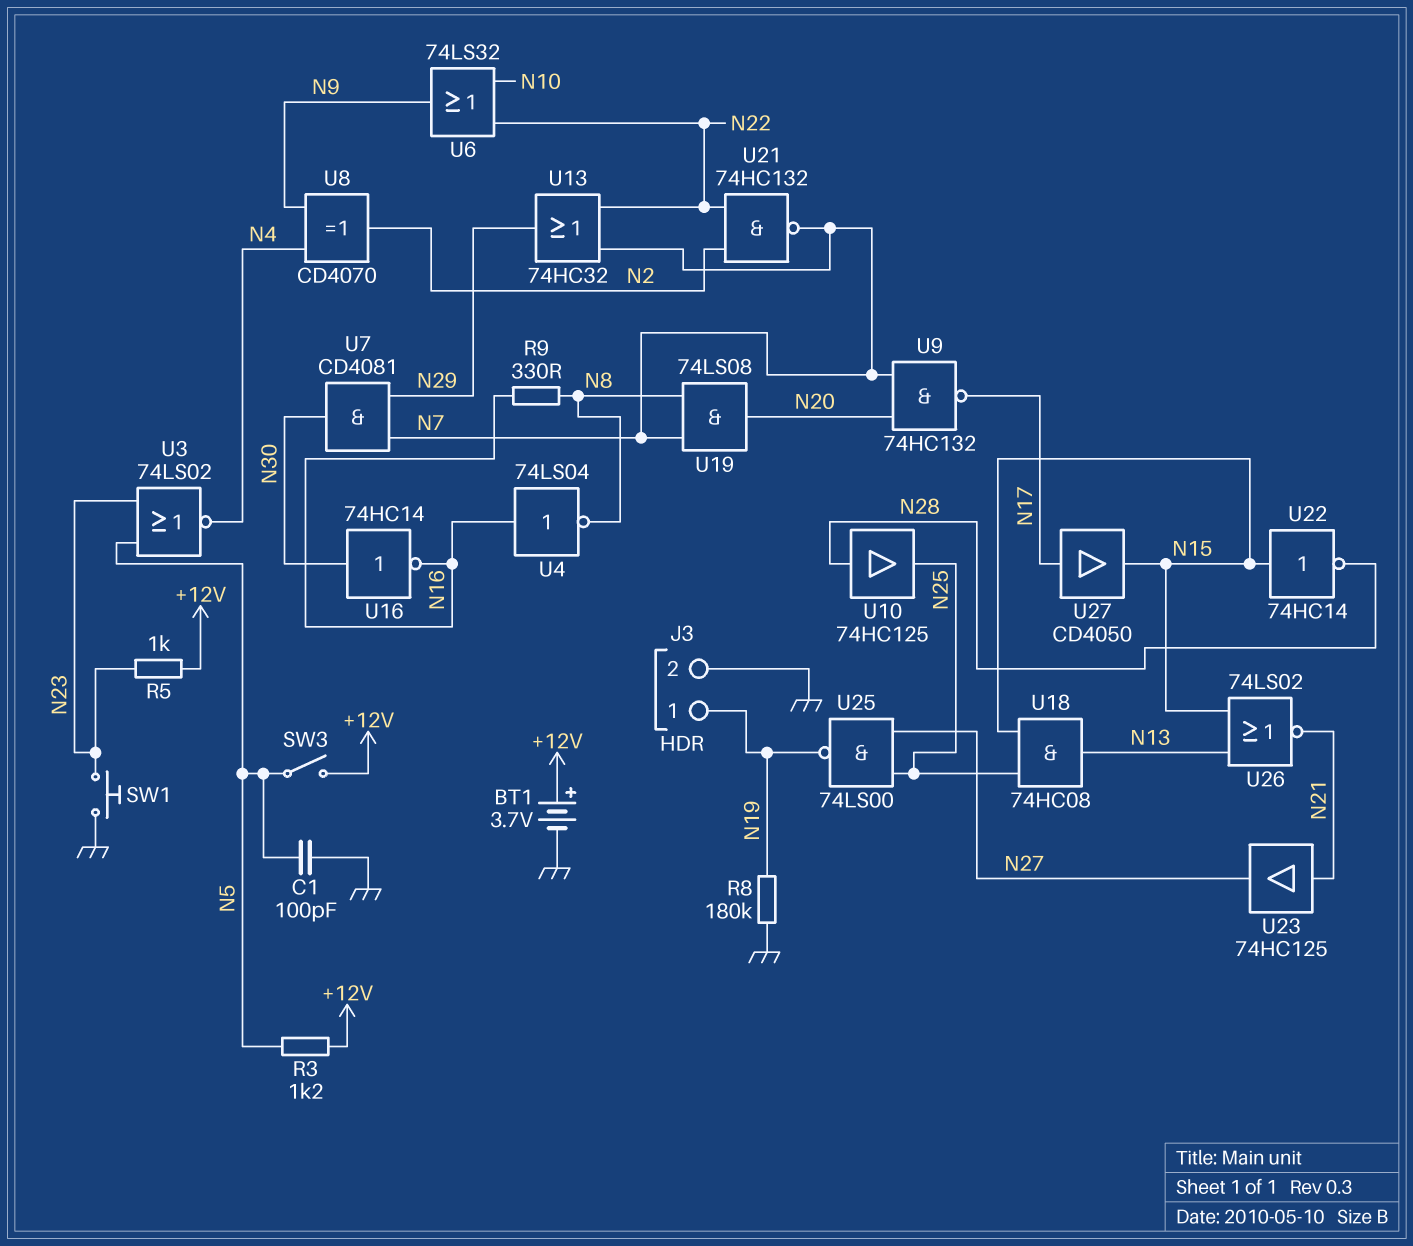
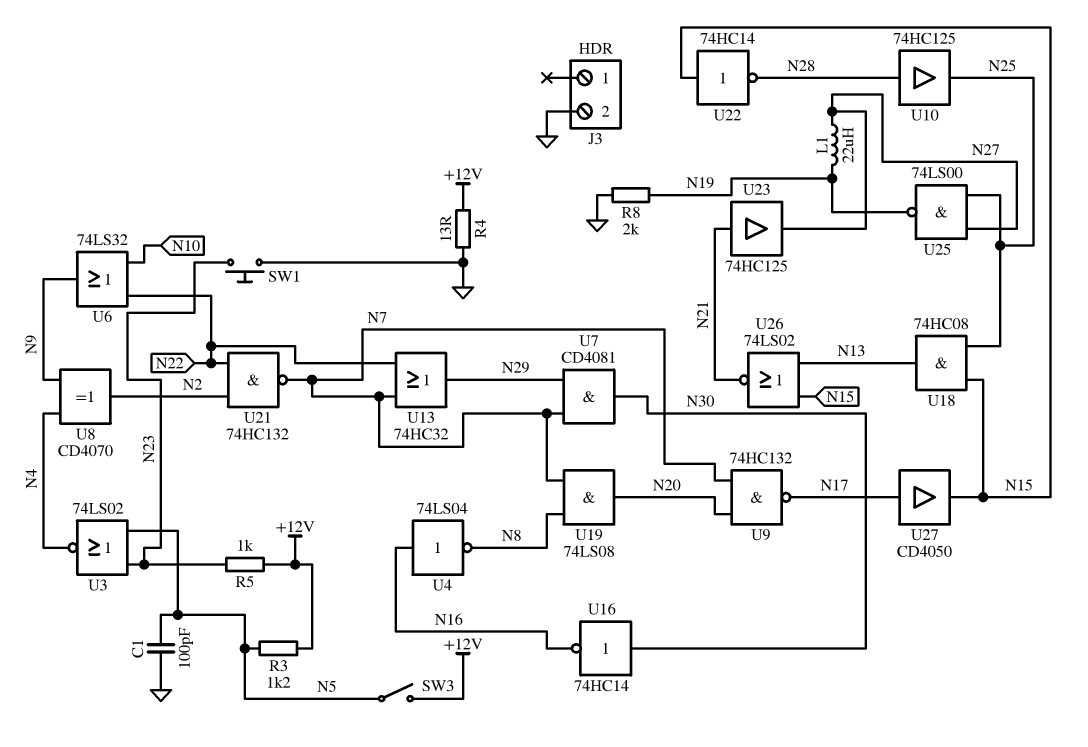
BT1: 3.7V (plus +12V, minus GND) -> none
J3 pin 1: N19 -> none
L1: none -> 22uH (N19, N27)
R4: none -> 13 (+12V, GND)
R8: 180k (GND, N19) -> 2k (GND, N19)
R9: 330 (N8, N16) -> none

